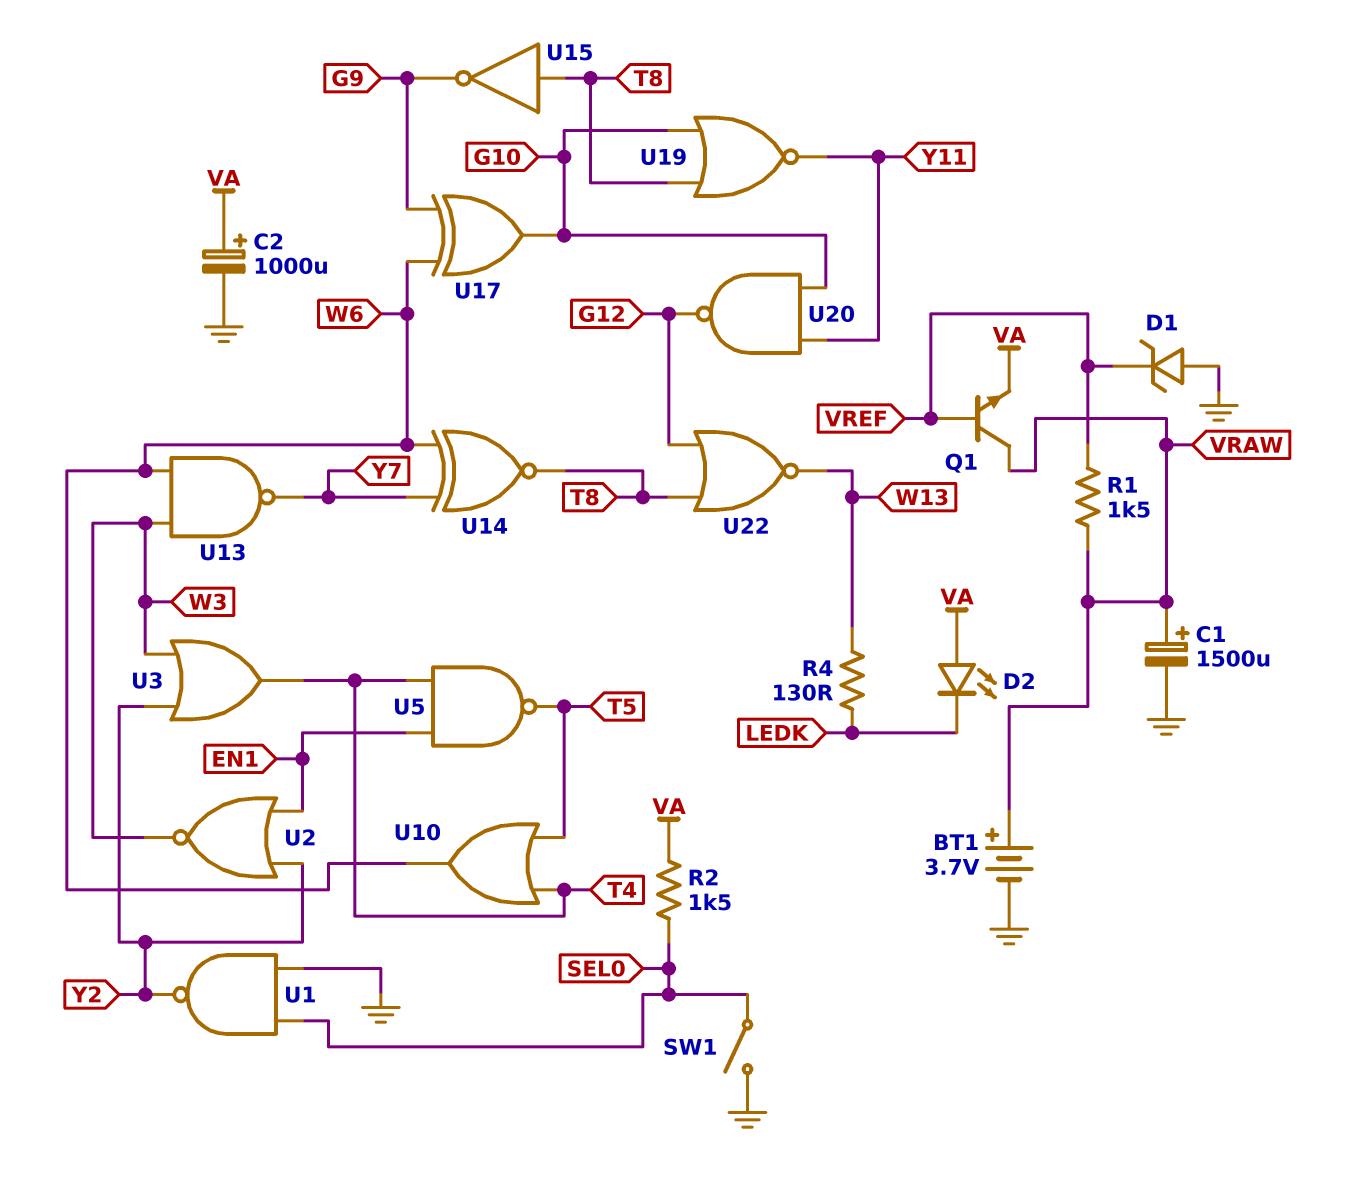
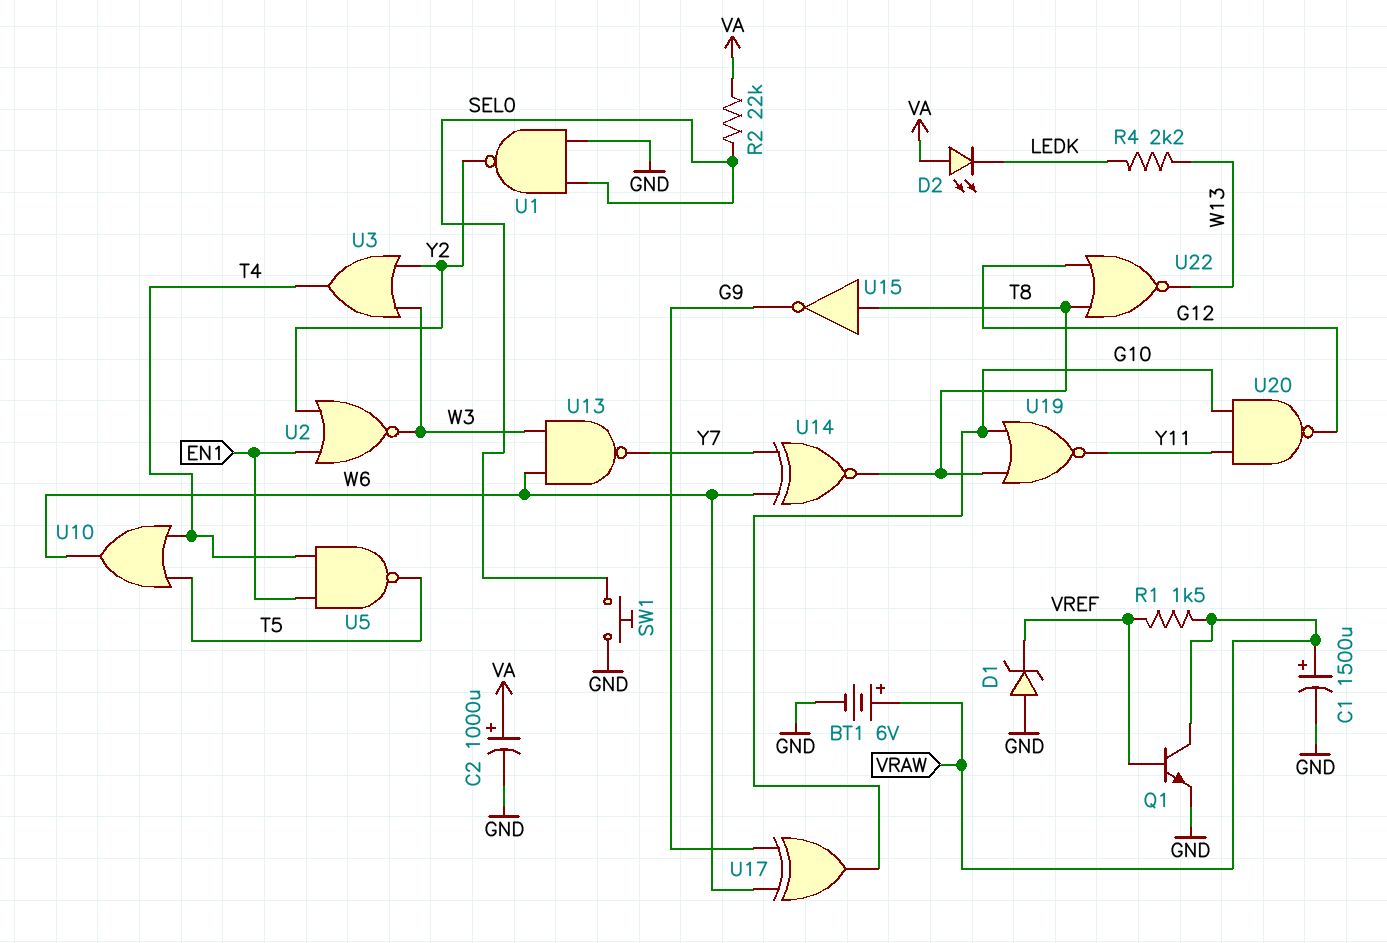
BT1: 3.7V (plus VRAW, minus GND) -> 6V (plus VRAW, minus GND)
Q1: NPN (B VREF, C VRAW, E VA) -> NPN (B VREF, C VRAW, E GND)
R2: 1.5k (SEL0, VA) -> 22k (SEL0, VA)
R4: 130 (LEDK, W13) -> 2.2k (LEDK, W13)
SW1: switch (GND, SEL0) -> button (GND, SEL0)

